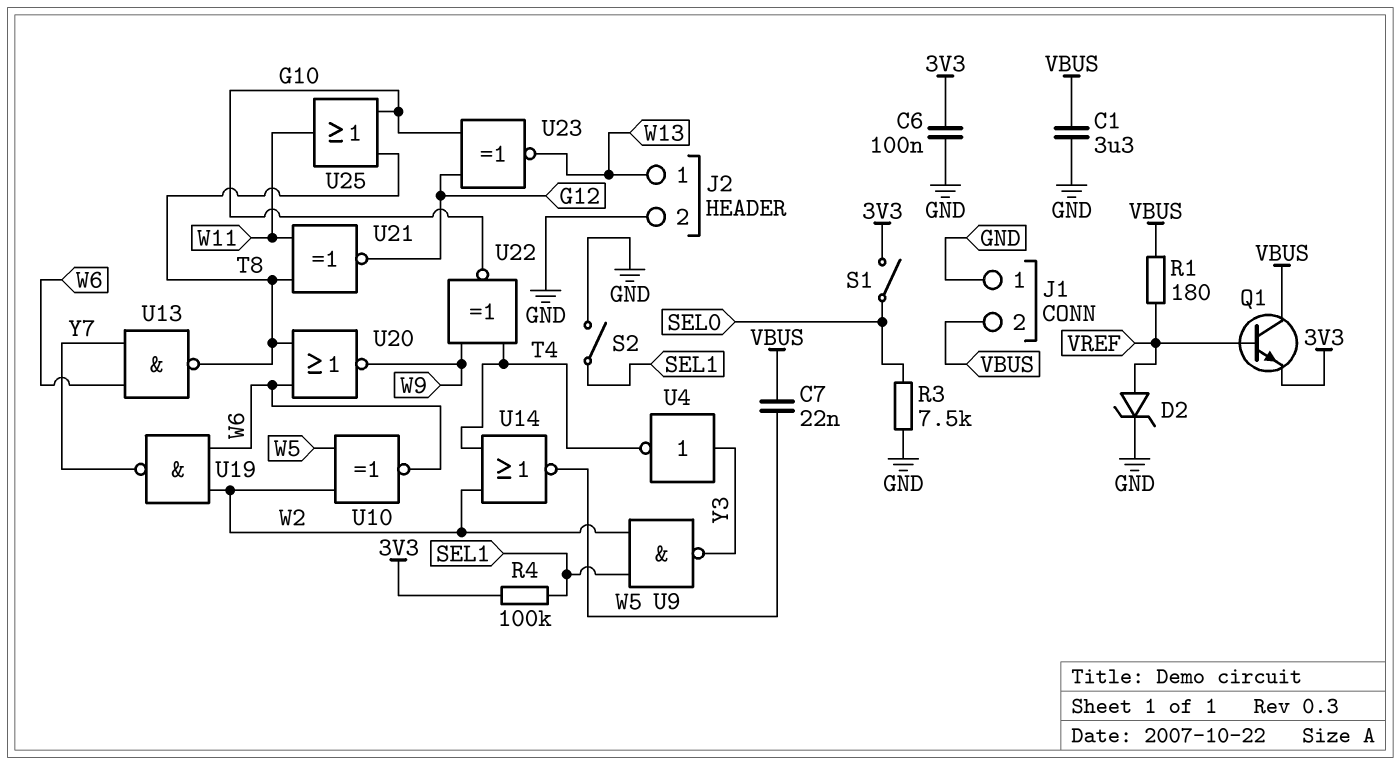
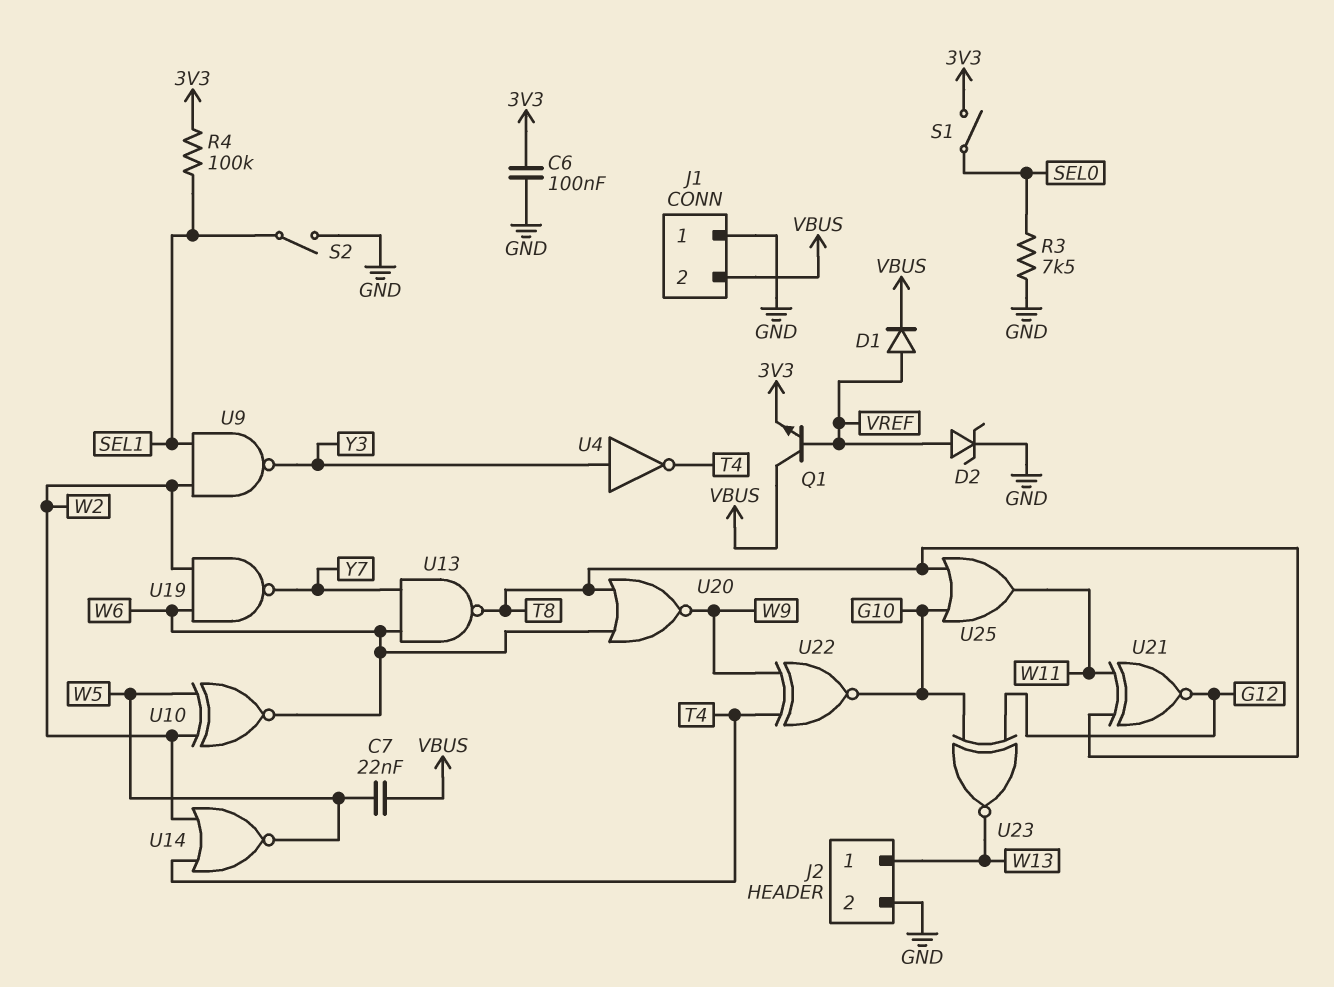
C1: 3.3uF (GND, VBUS) -> none
D1: none -> diode (A VREF, K VBUS)
R1: 180 (VBUS, VREF) -> none

